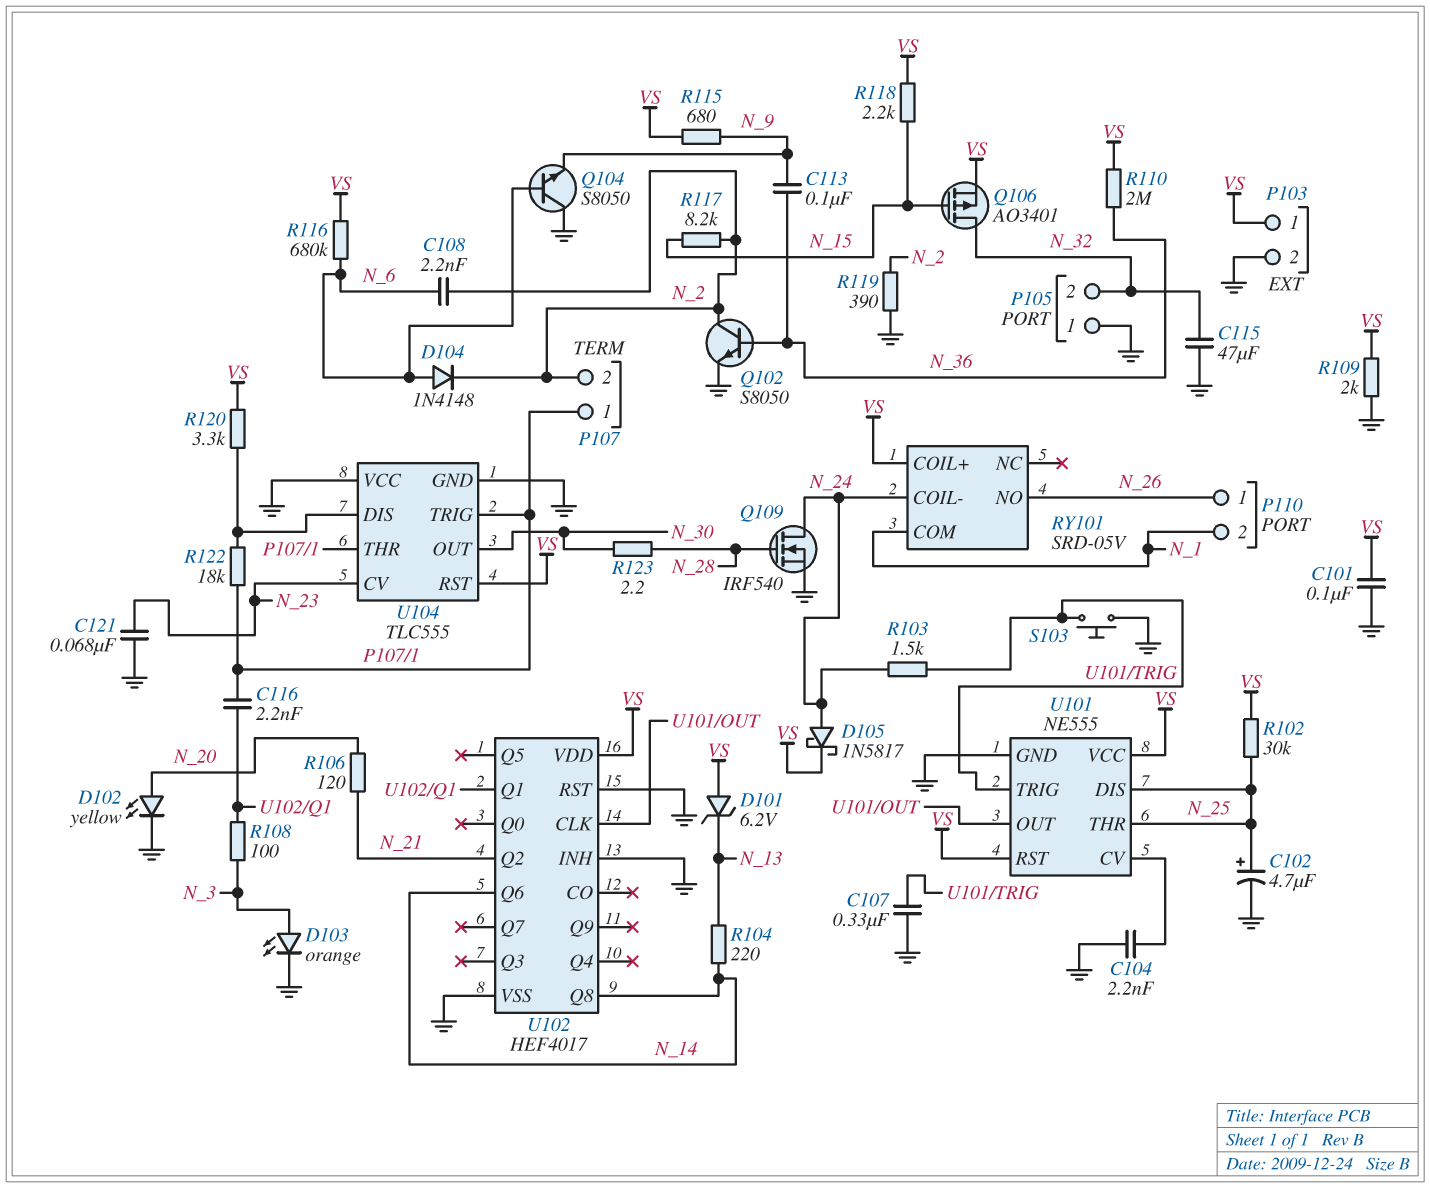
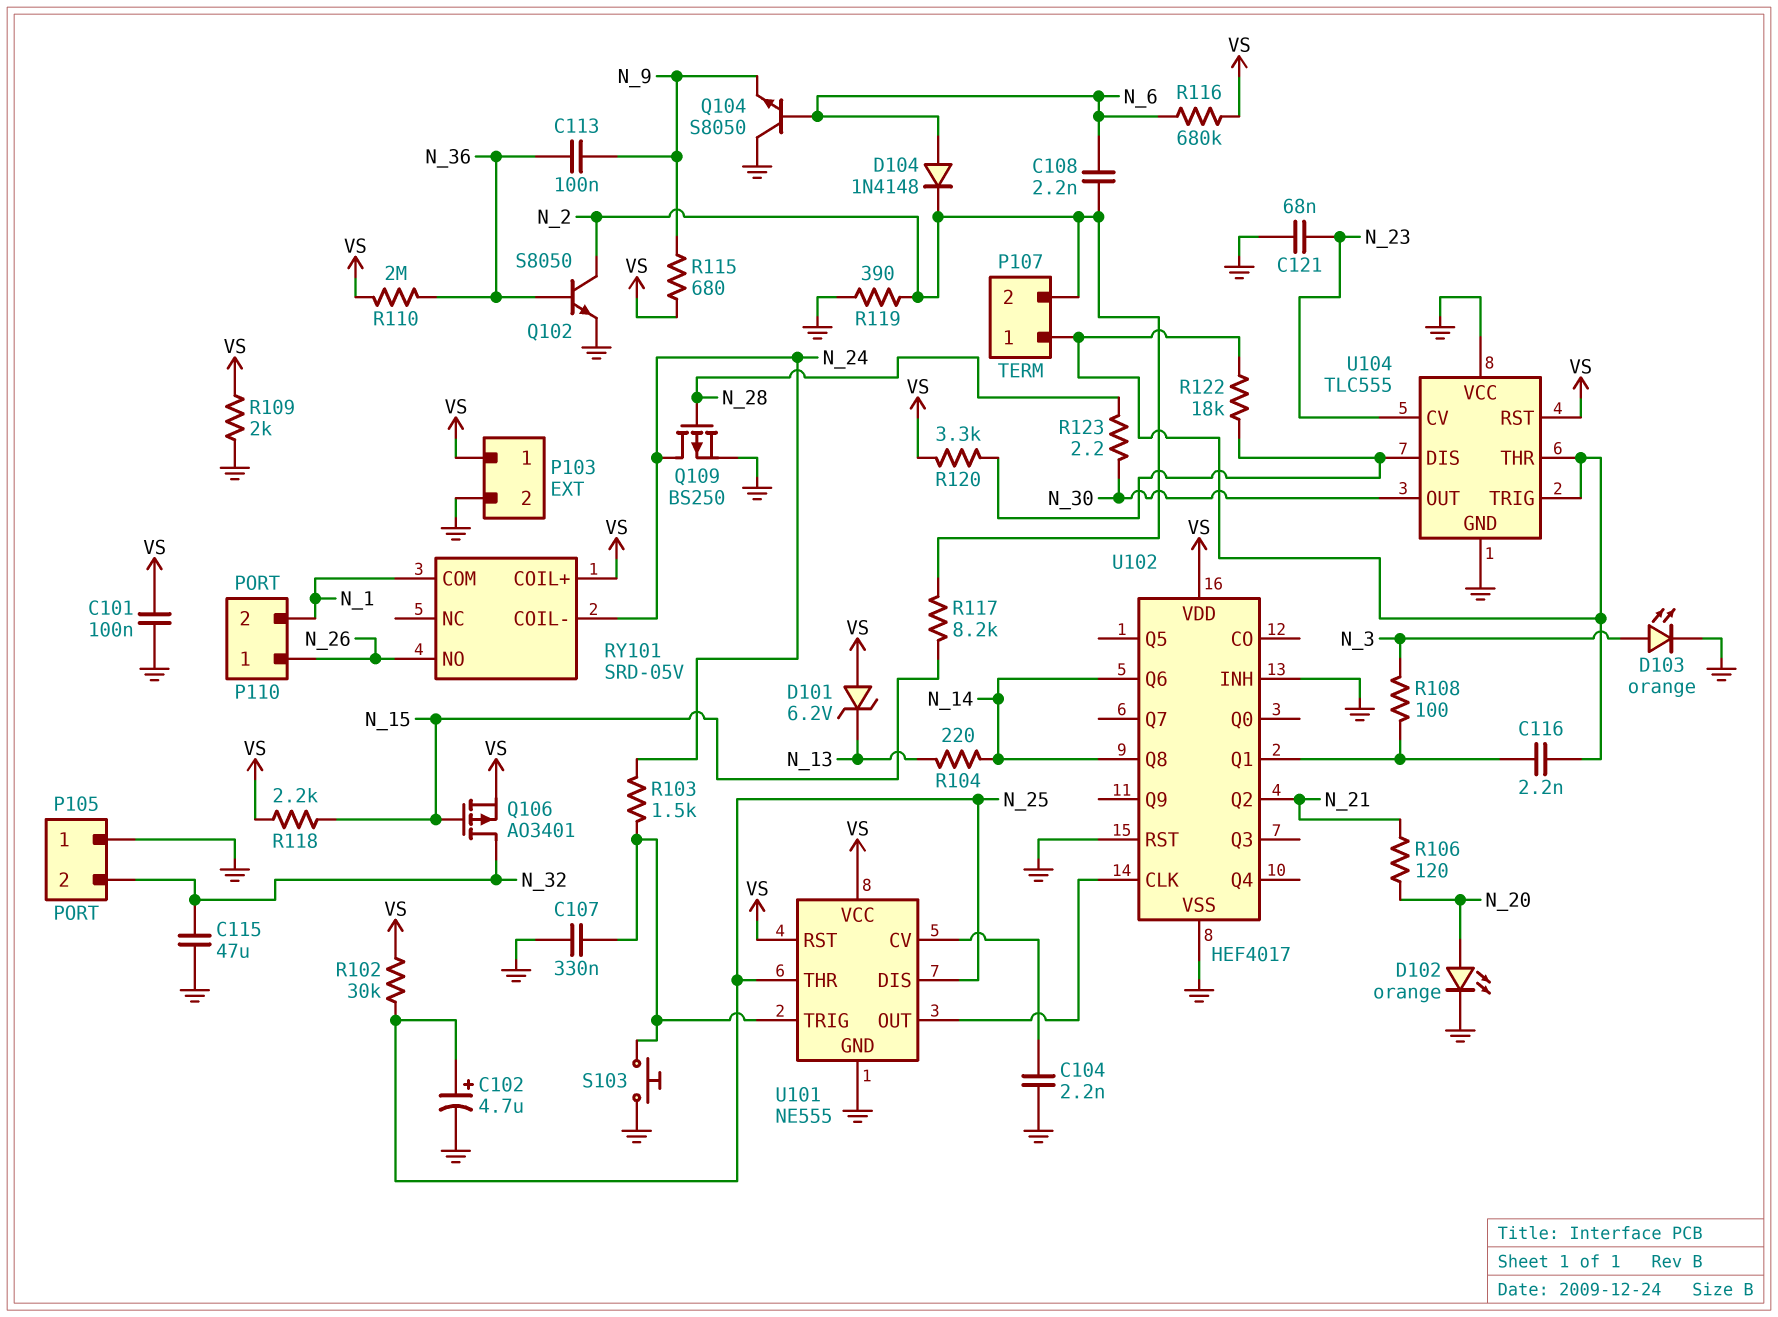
D102: LED yellow (A N_20, K GND) -> LED orange (A N_20, K GND)
D105: schottky 1N5817 (A N_24, K VS) -> none
Q109: NMOS IRF540 (G N_28, D N_24, S GND) -> PMOS BS250 (G N_28, D N_24, S GND)

